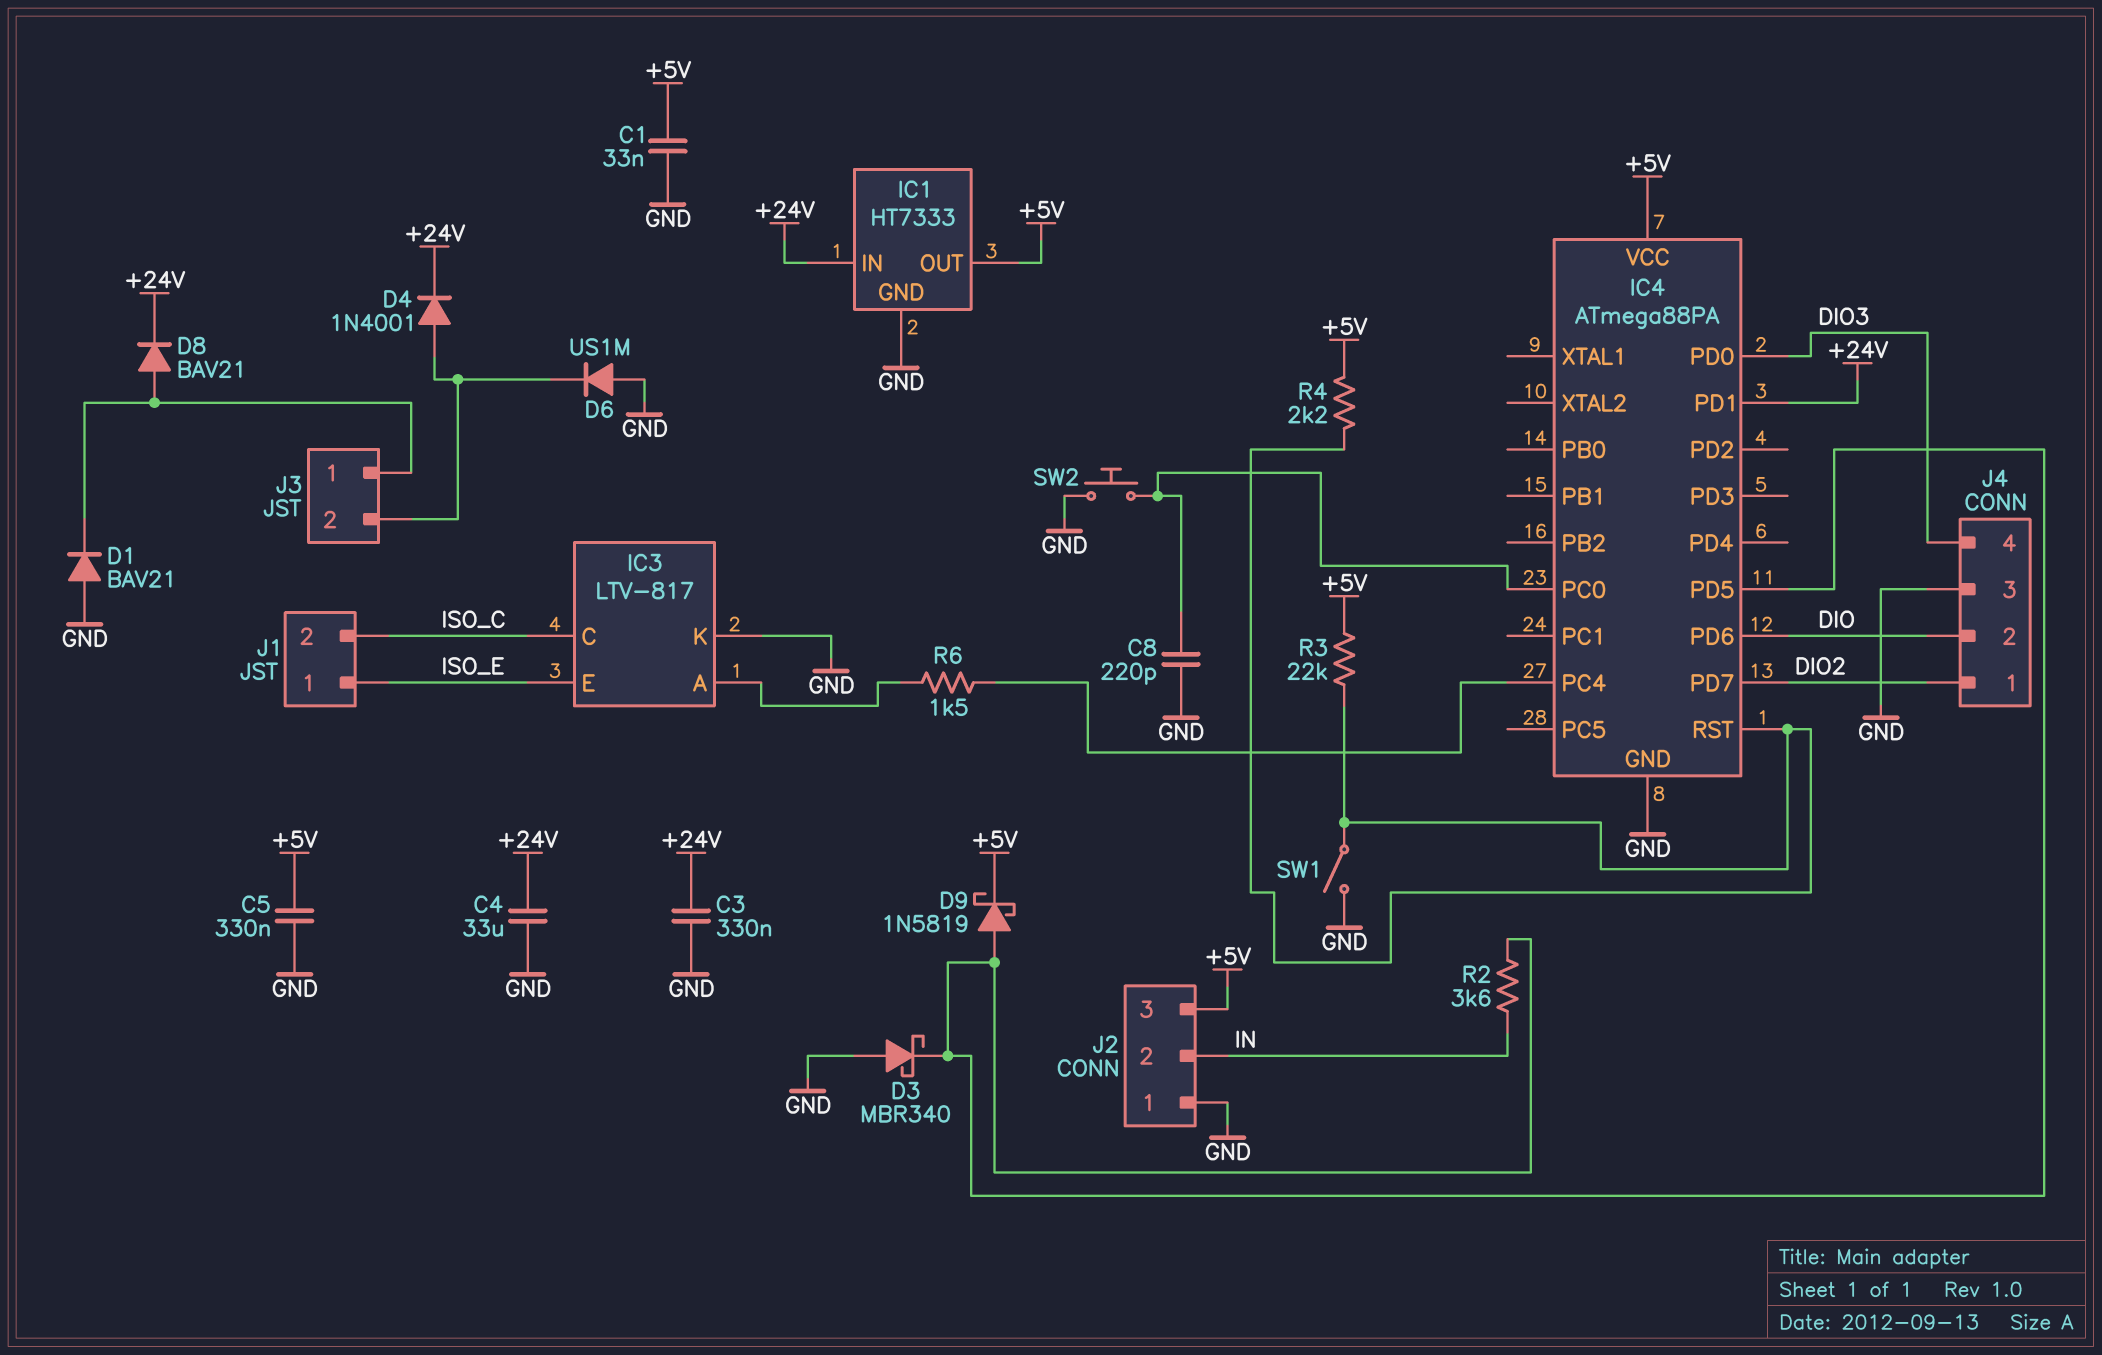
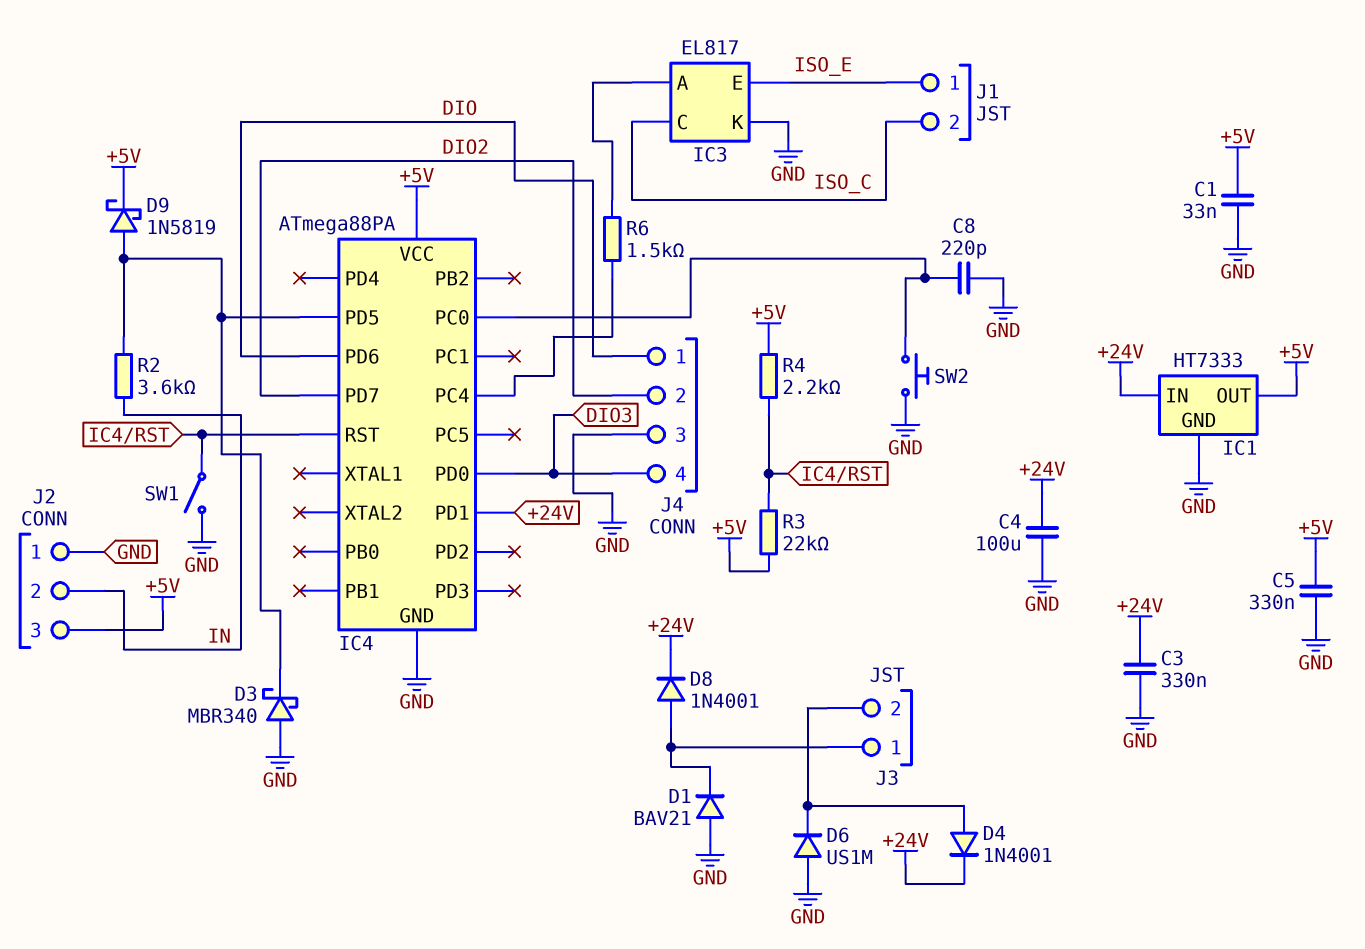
C4: 33uF (+24V, GND) -> 100uF (+24V, GND)
D8: diode BAV21 (A J3/1, K +24V) -> diode 1N4001 (A J3/1, K +24V)
IC3: LTV-817 -> EL817
J4 pin 1: DIO2 -> DIO
J4 pin 2: DIO -> DIO2

